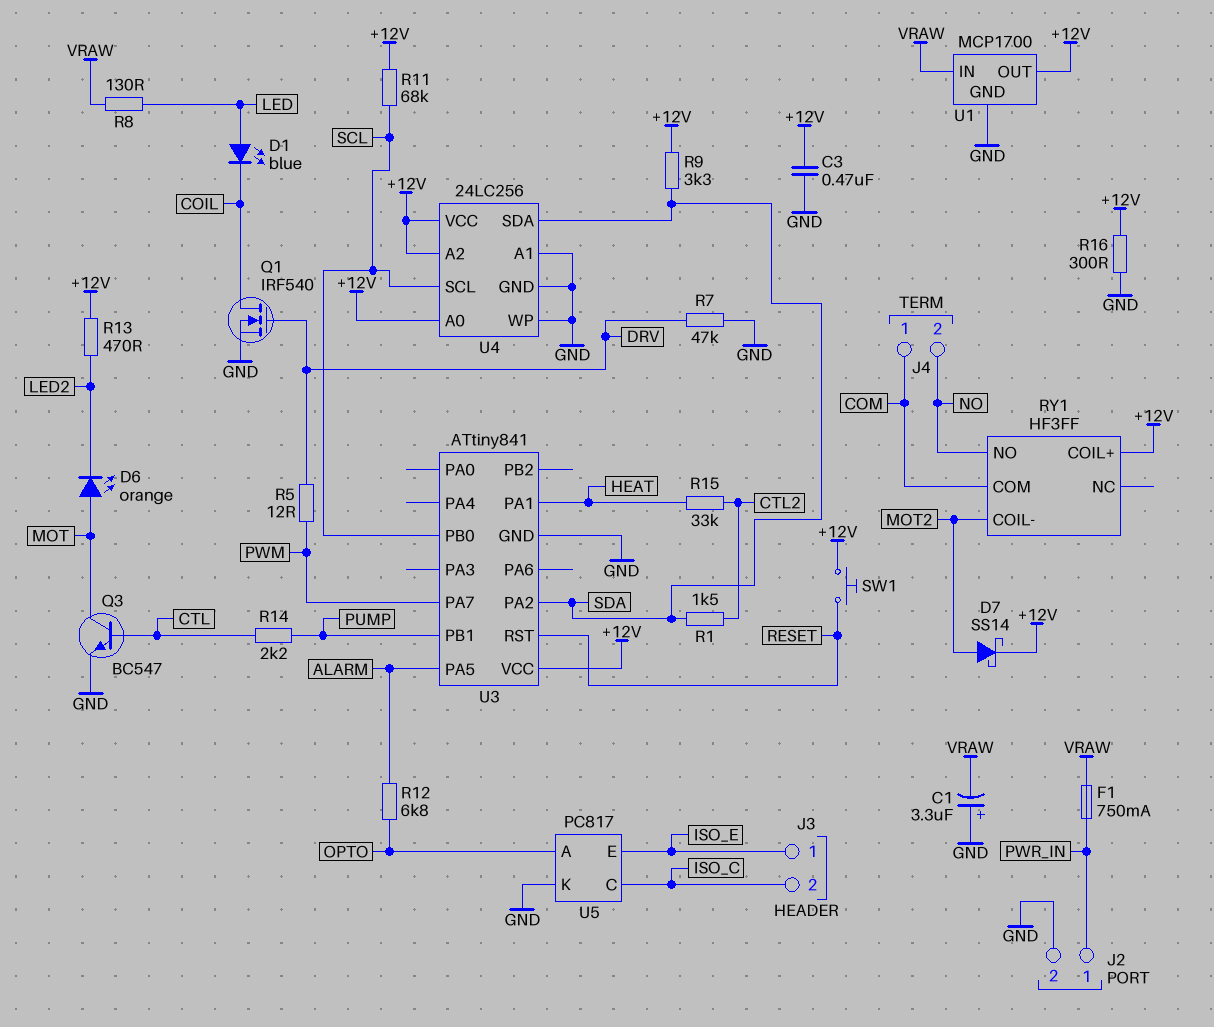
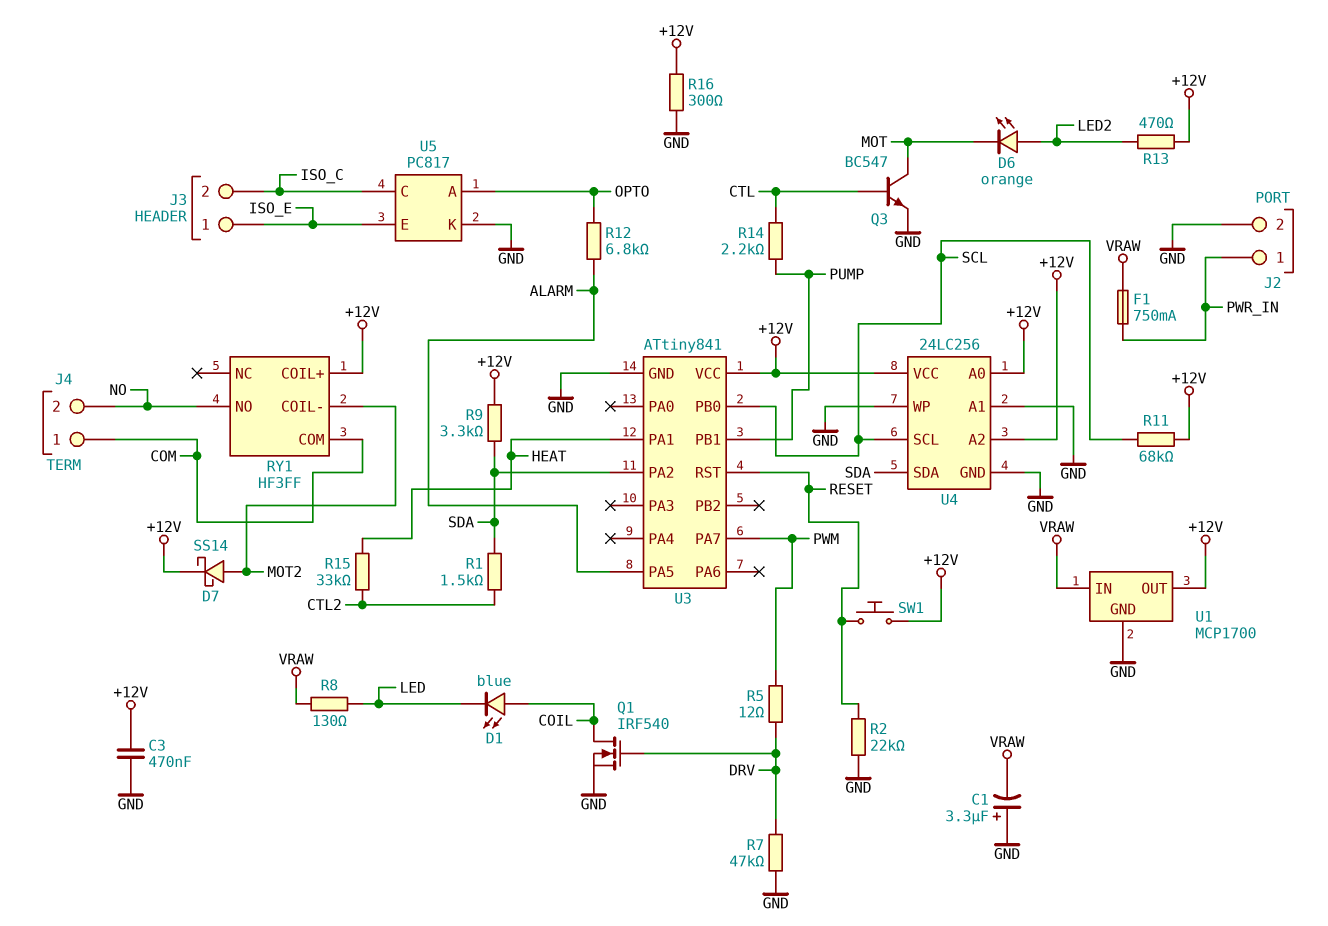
D1: LED blue (A LED, K COIL) -> LED blue (A COIL, K LED)
D6: LED orange (A MOT, K LED2) -> LED orange (A LED2, K MOT)
R2: none -> 22k (GND, RESET)

